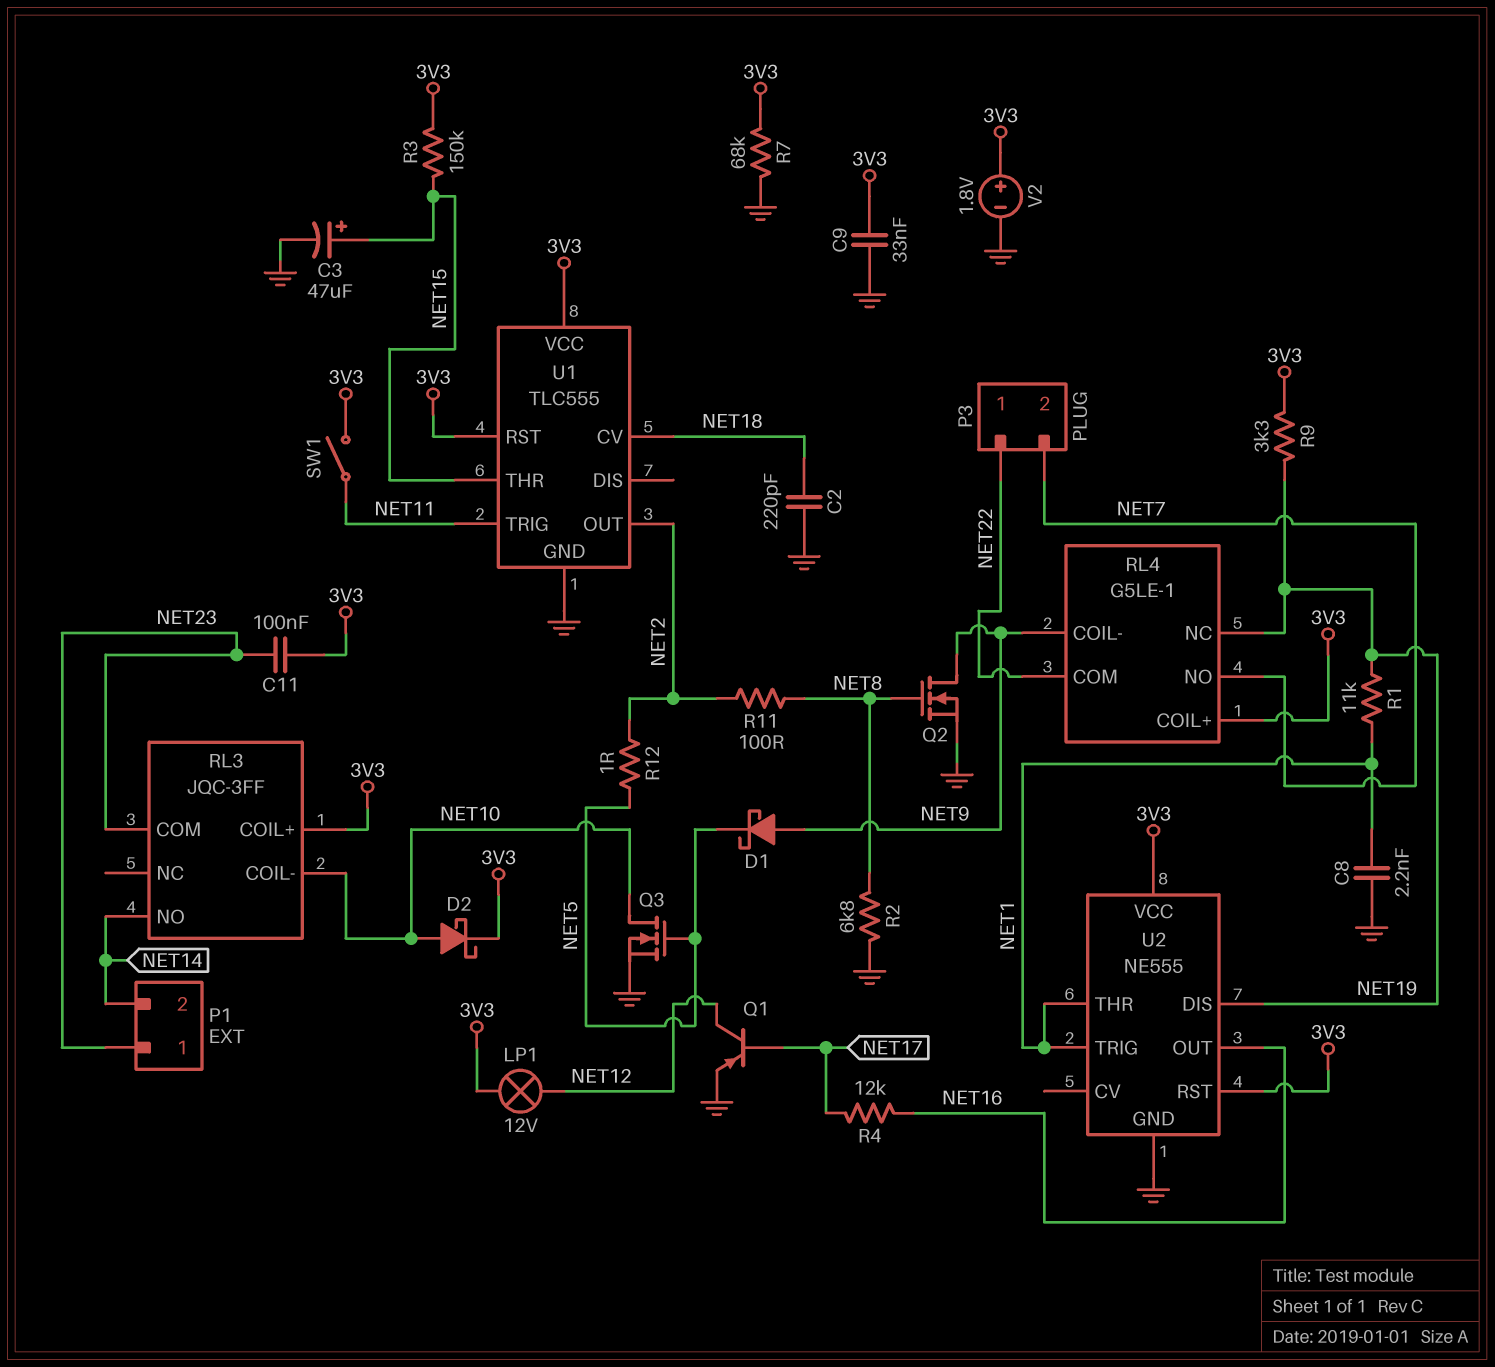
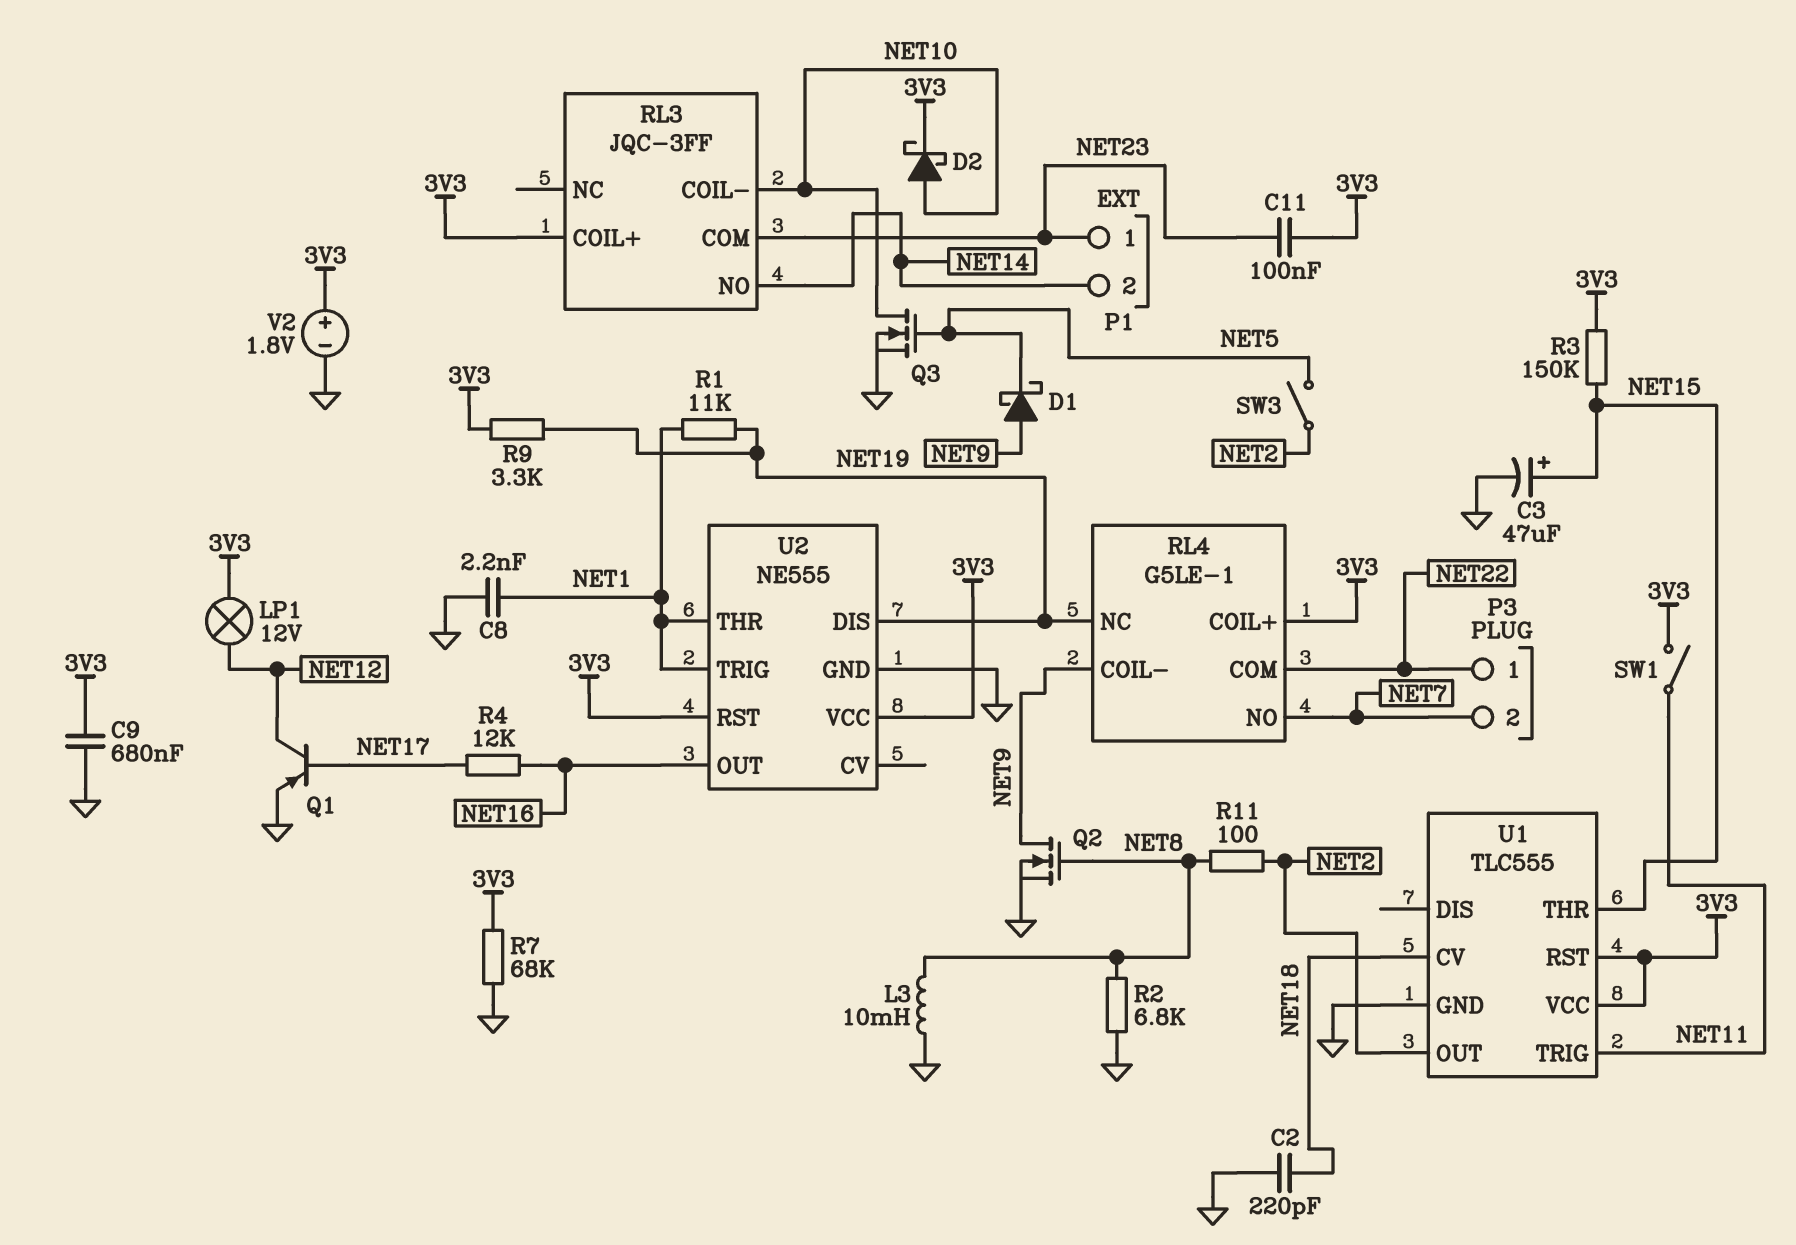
C9: 33nF (3V3, GND) -> 680nF (3V3, GND)
L3: none -> 10mH (GND, NET8)
R12: 1 (NET2, NET5) -> none
SW3: none -> switch (NET2, NET5)

